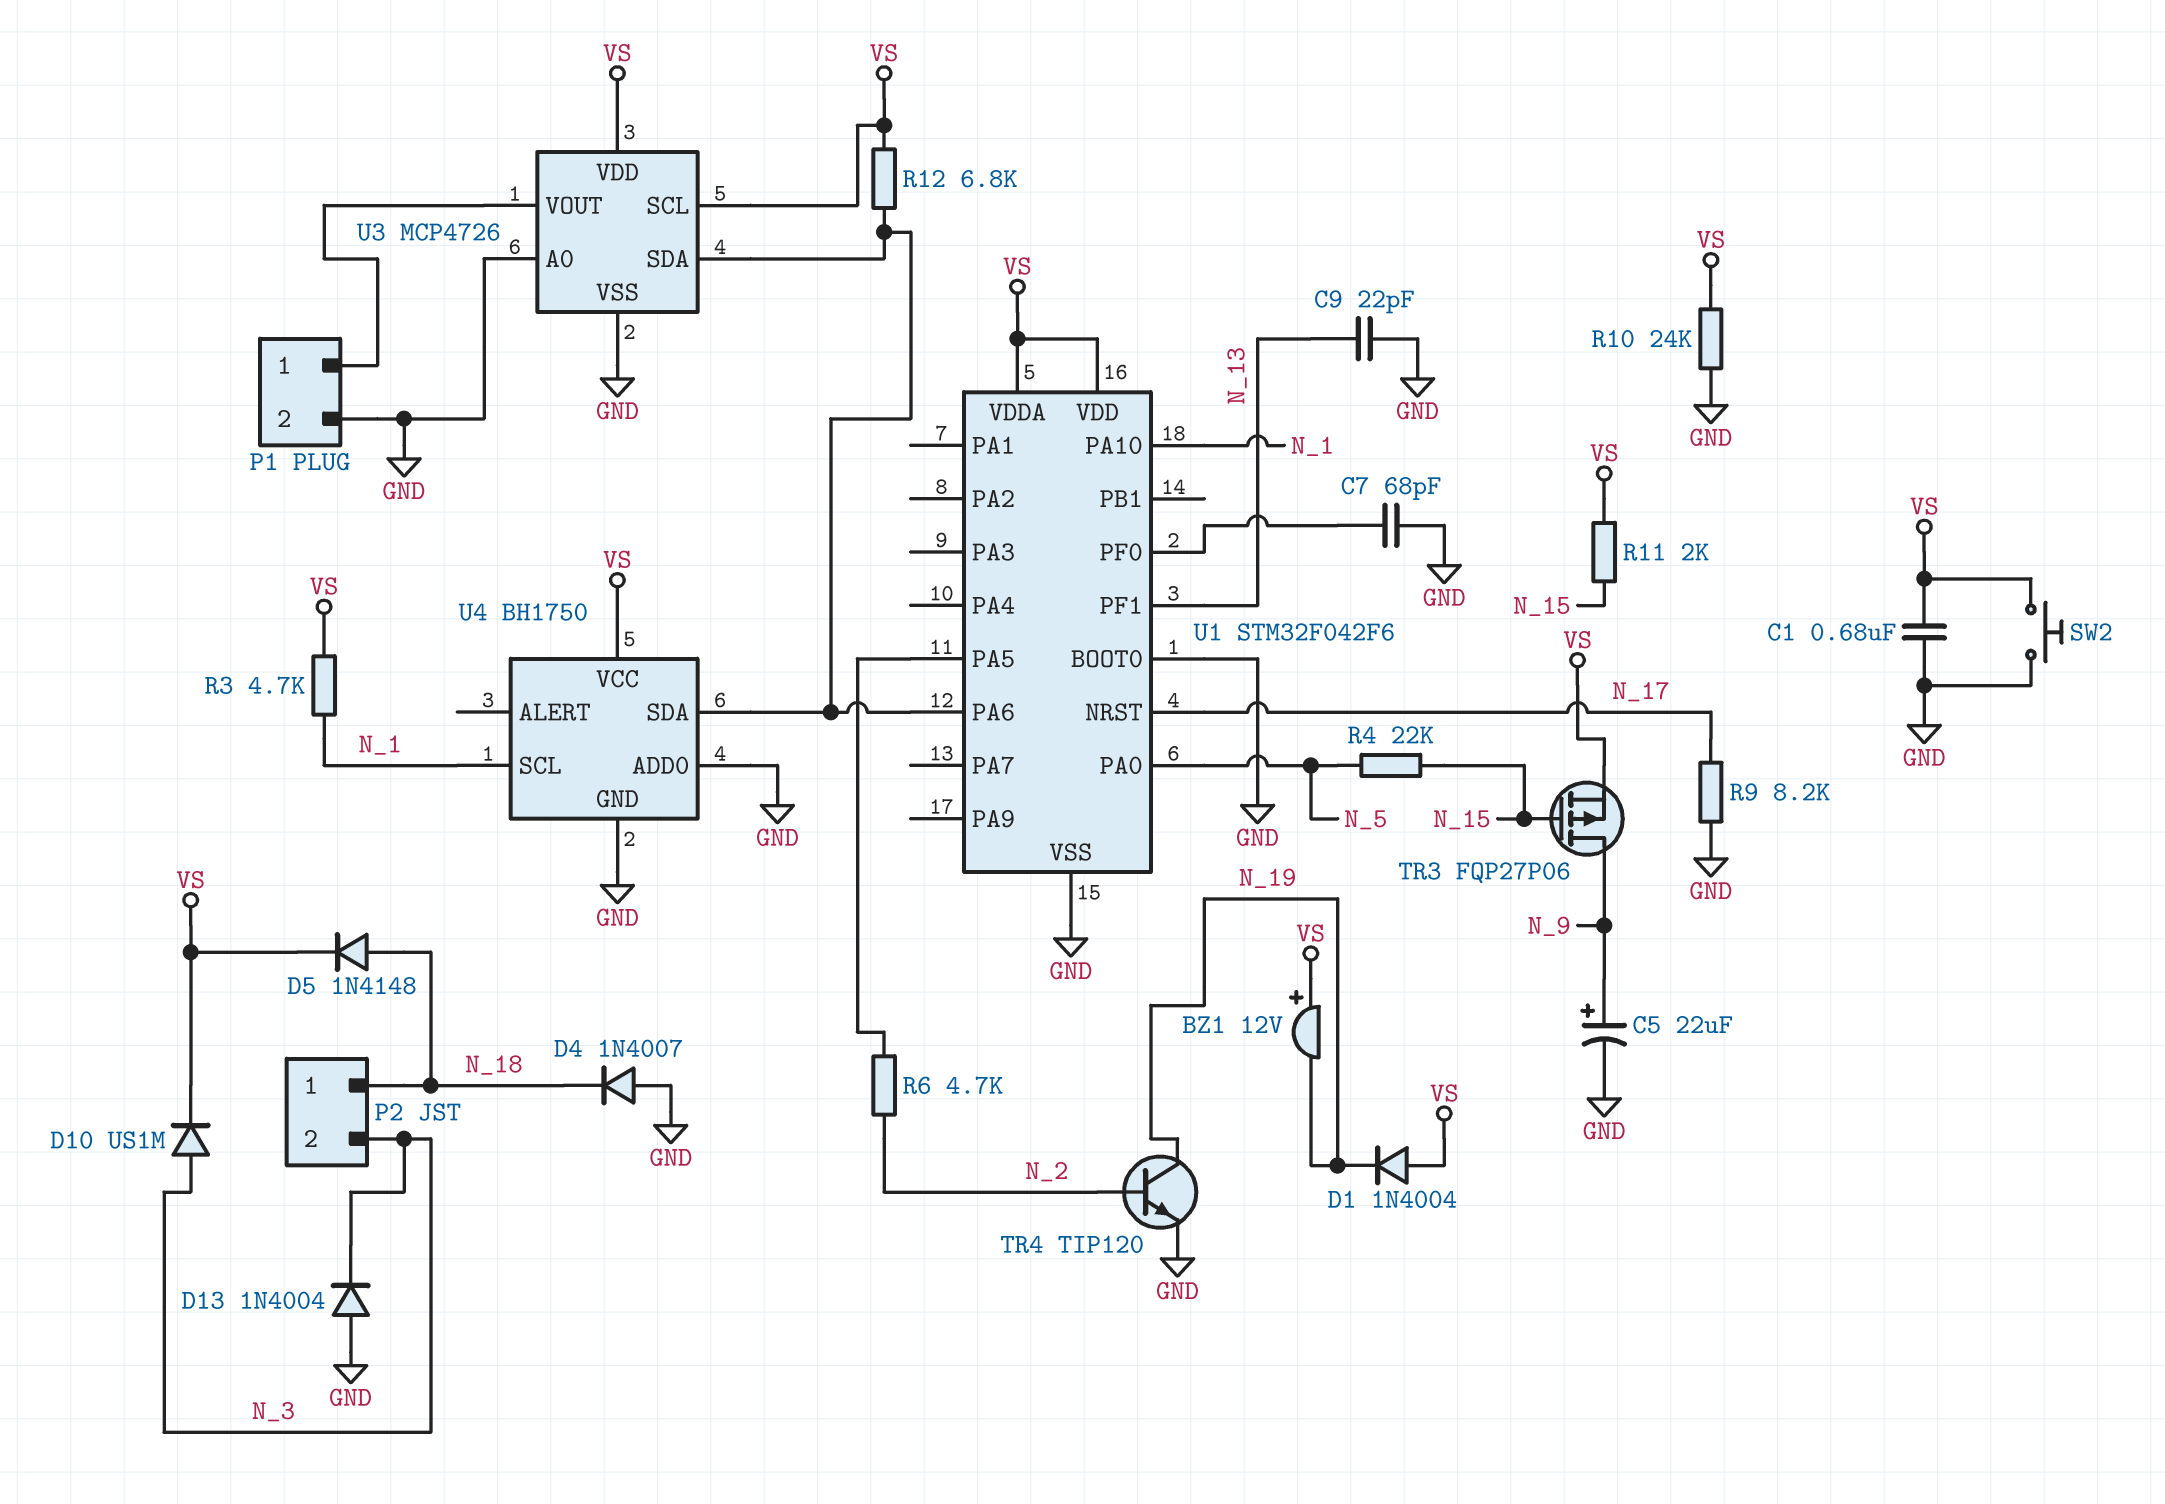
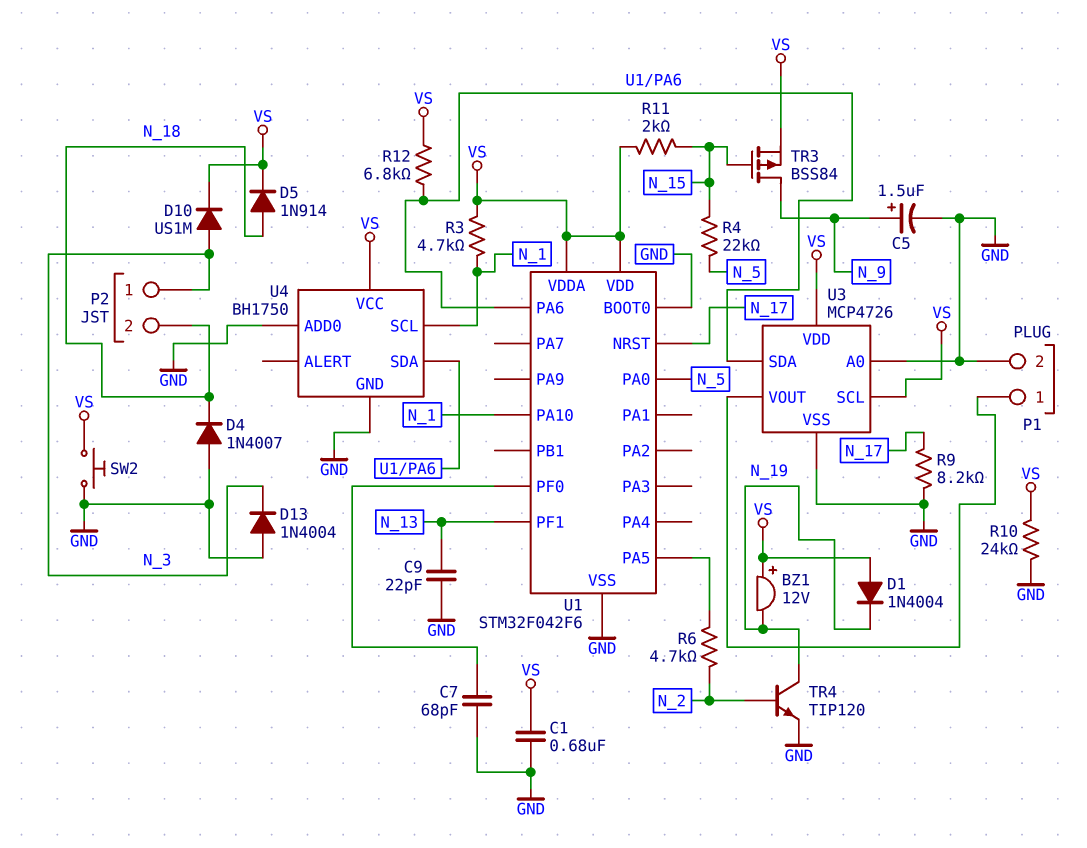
C5: 22uF (plus N_9, minus GND) -> 1.5uF (plus N_9, minus GND)
D5: diode 1N4148 (A N_18, K VS) -> diode 1N914 (A N_18, K VS)
P2 pin 1: N_18 -> N_3
P2 pin 2: N_3 -> N_18
TR3: PMOS FQP27P06 (G N_15, D N_9, S VS) -> PMOS BSS84 (G N_15, D N_9, S VS)

